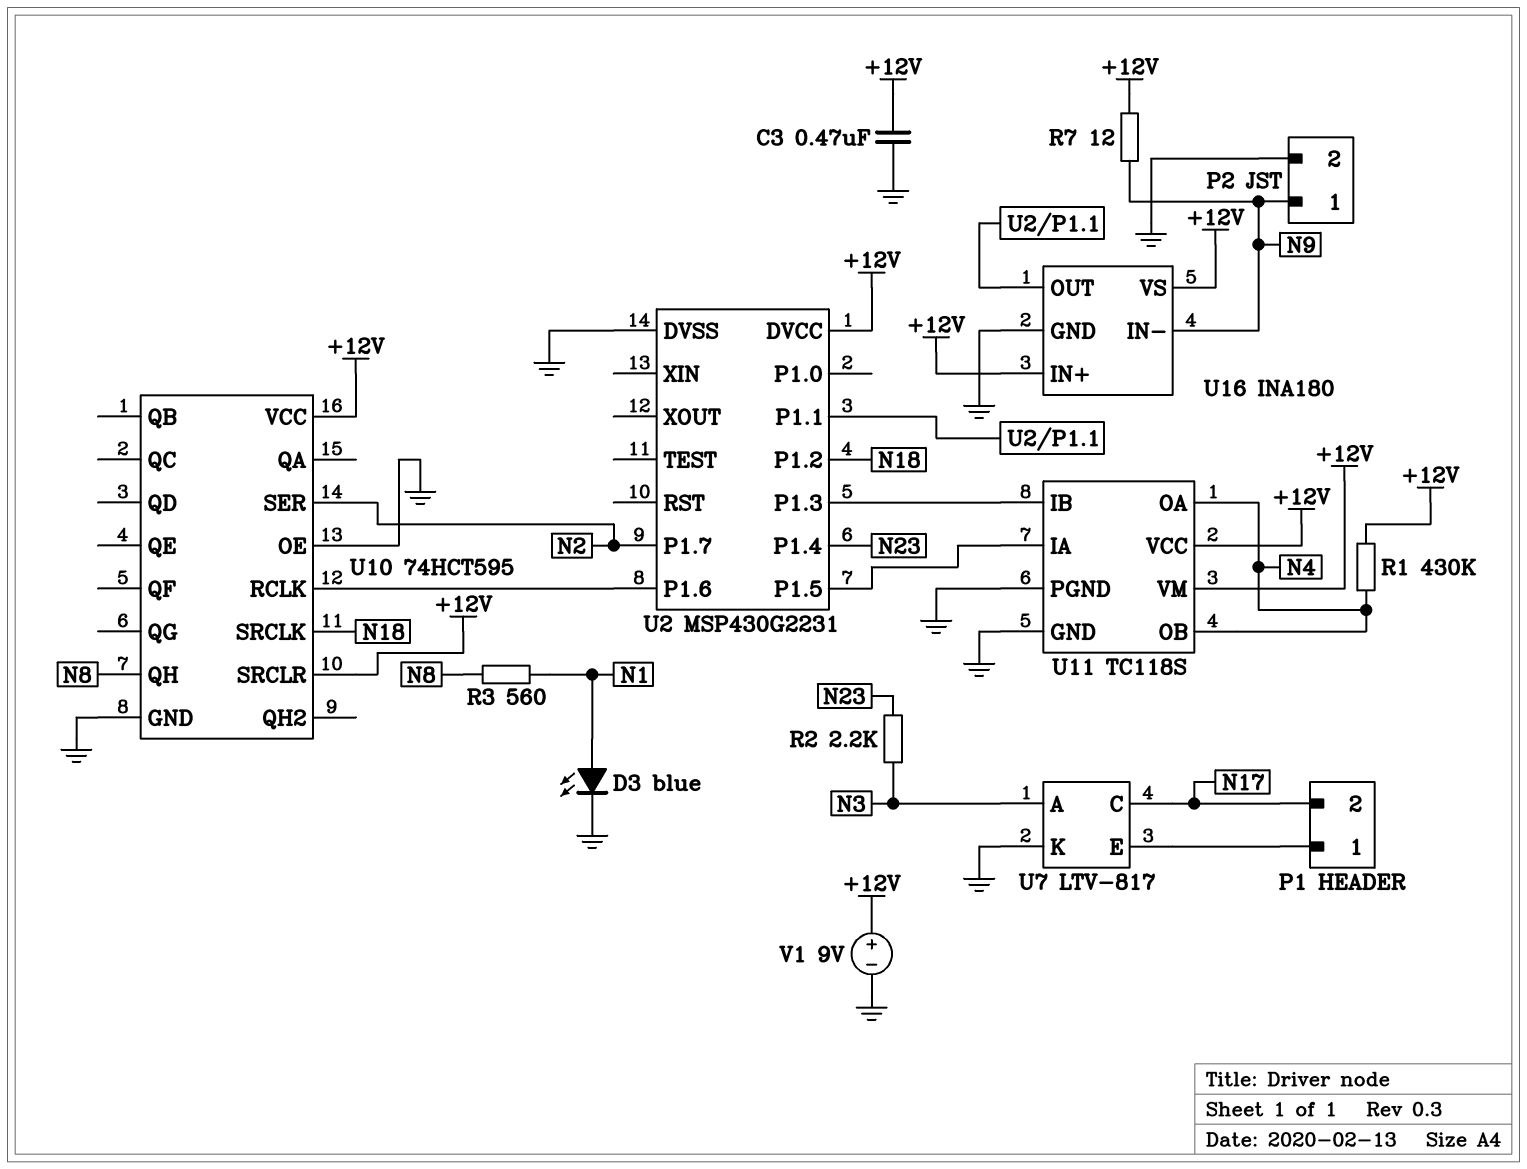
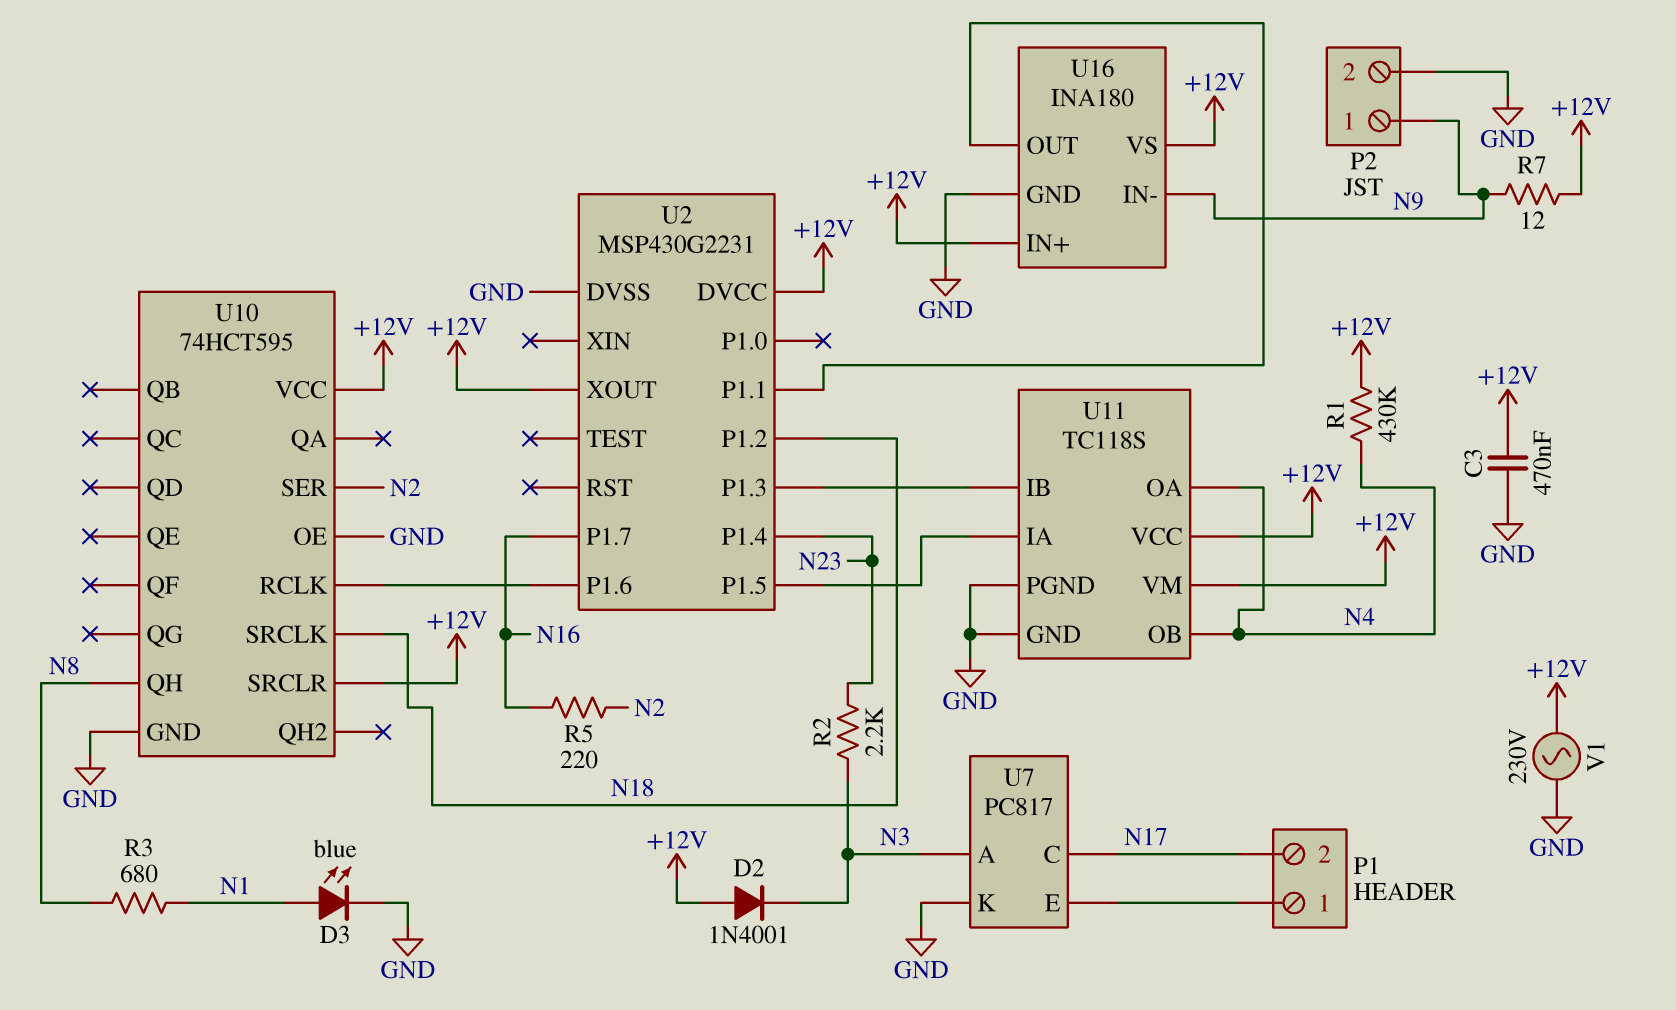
D2: none -> diode 1N4001 (A +12V, K N3)
R3: 560 (N1, N8) -> 680 (N1, N8)
R5: none -> 220 (N2, N16)
U2 pin P1.7: N2 -> N16
U2 pin XOUT: none -> +12V
U7: LTV-817 -> PC817
V1: 9V (plus +12V, minus GND) -> AC 230V (+12V, GND)

